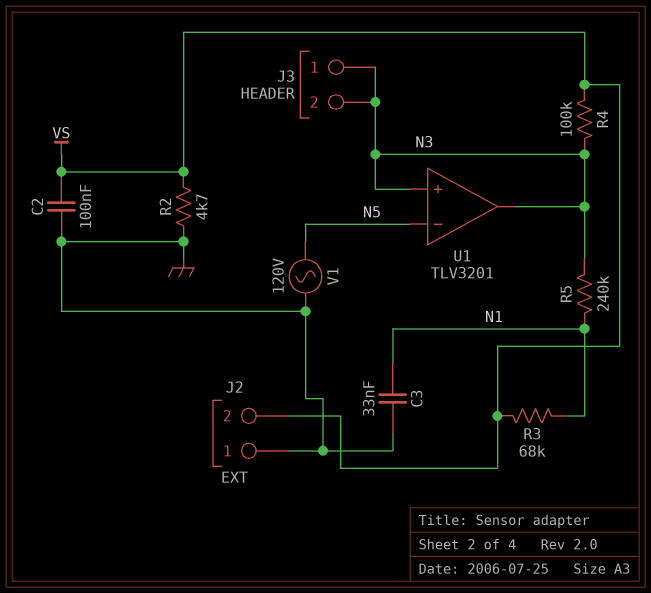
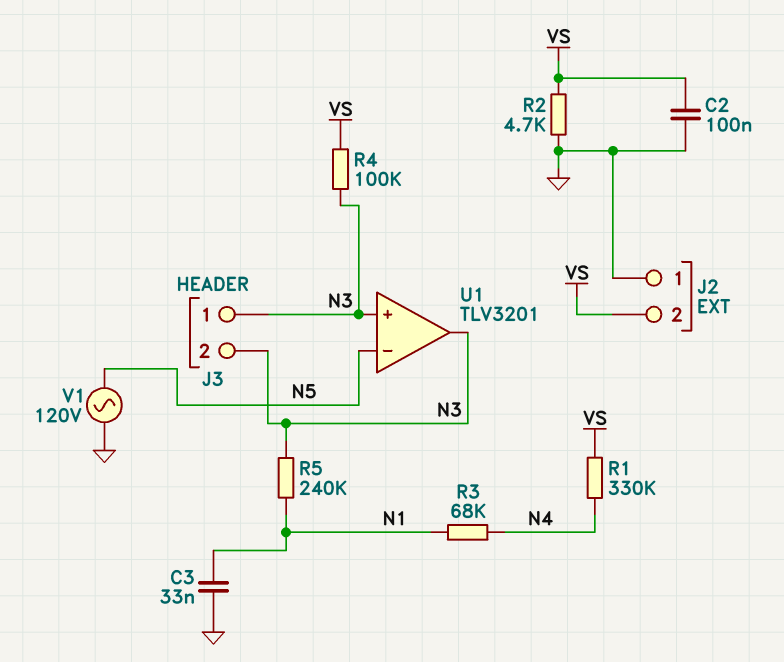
R1: none -> 330k (N4, VS)
R3: 68k (N1, VS) -> 68k (N1, N4)

